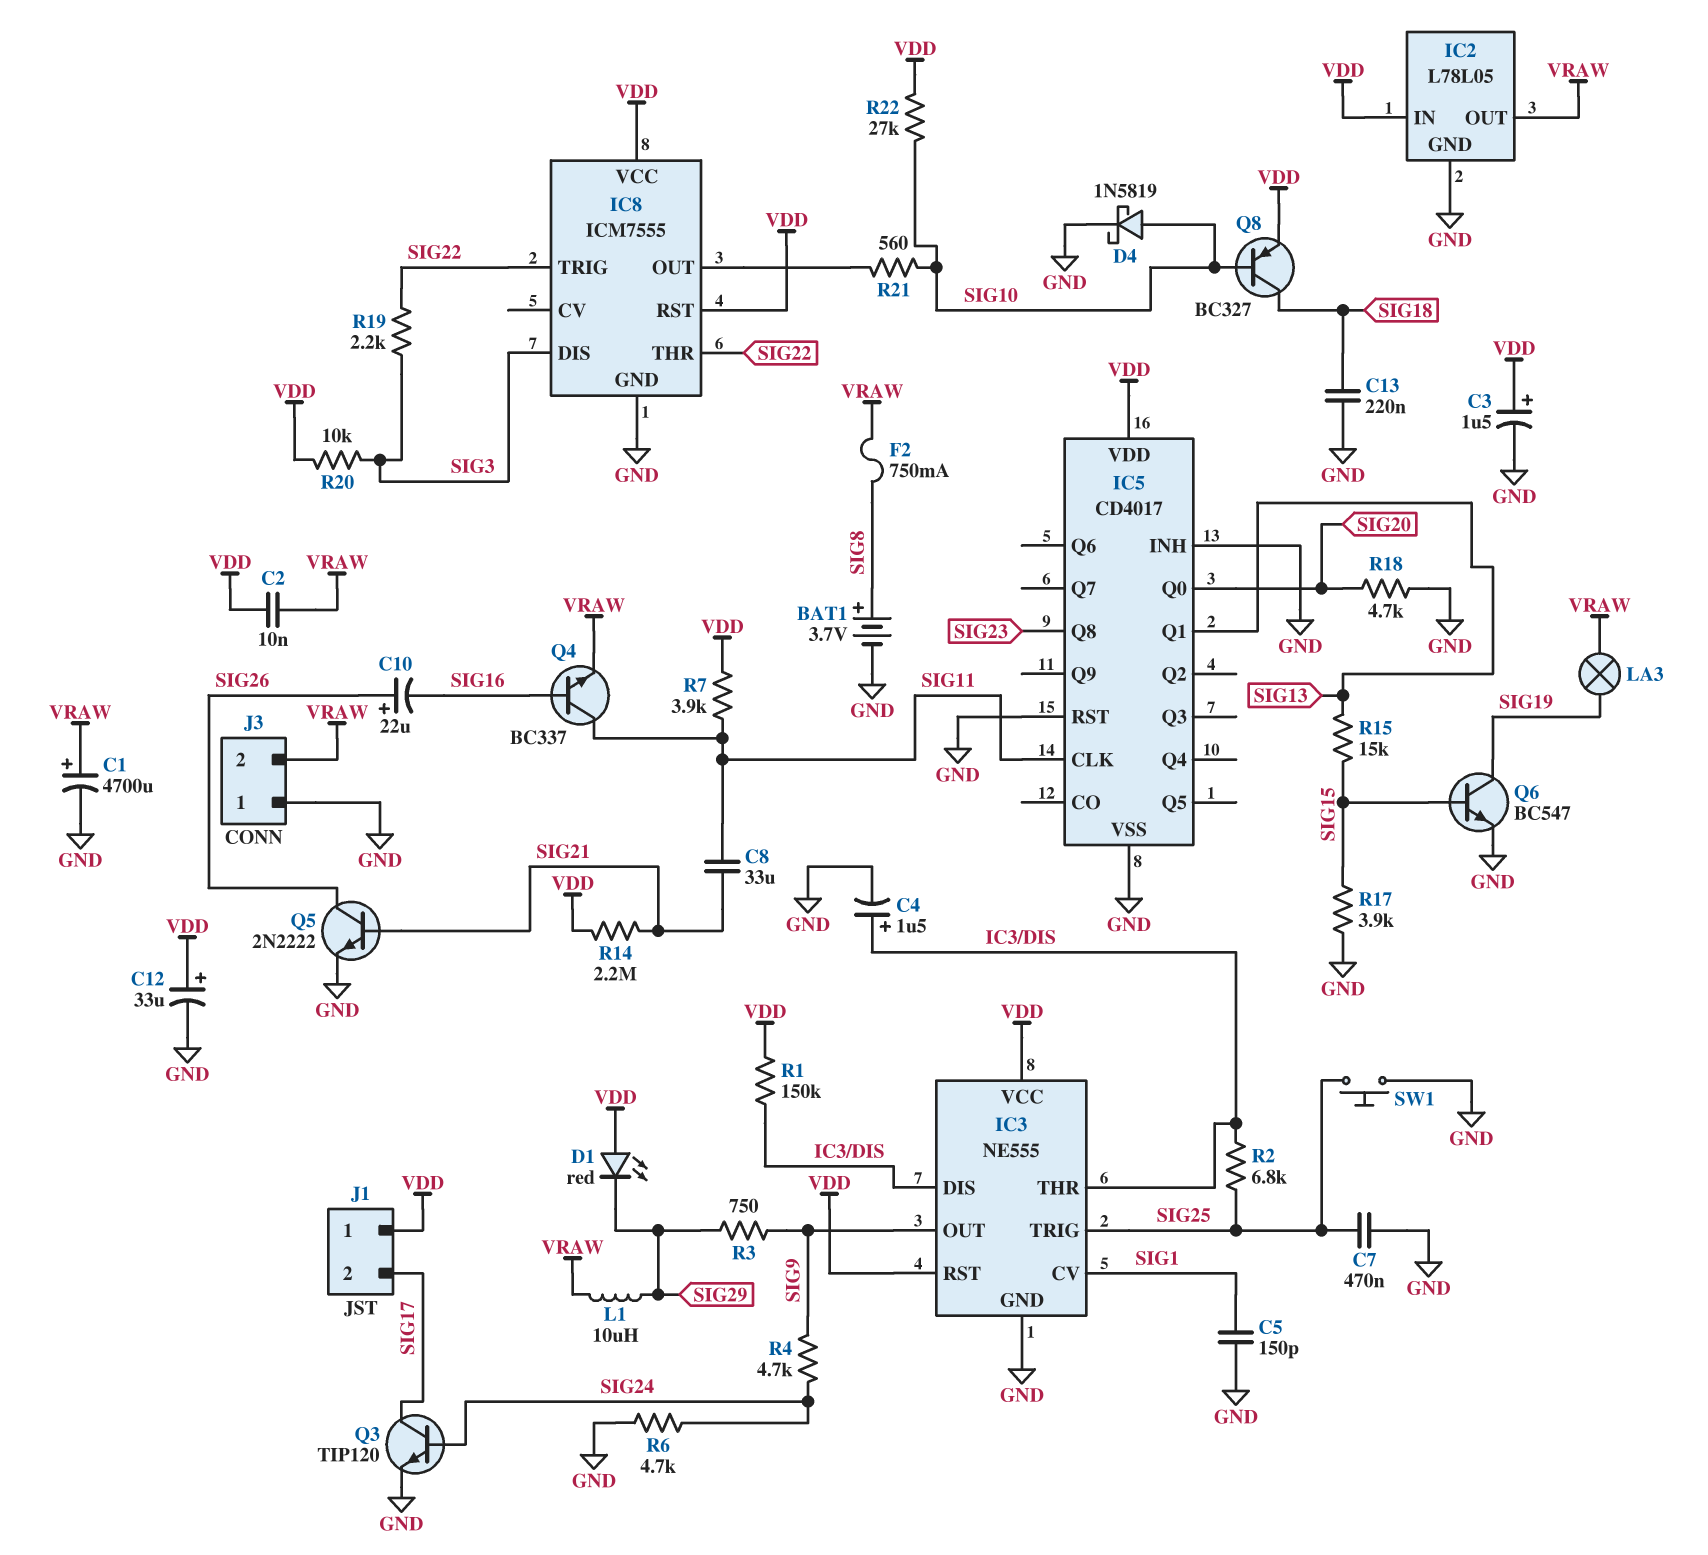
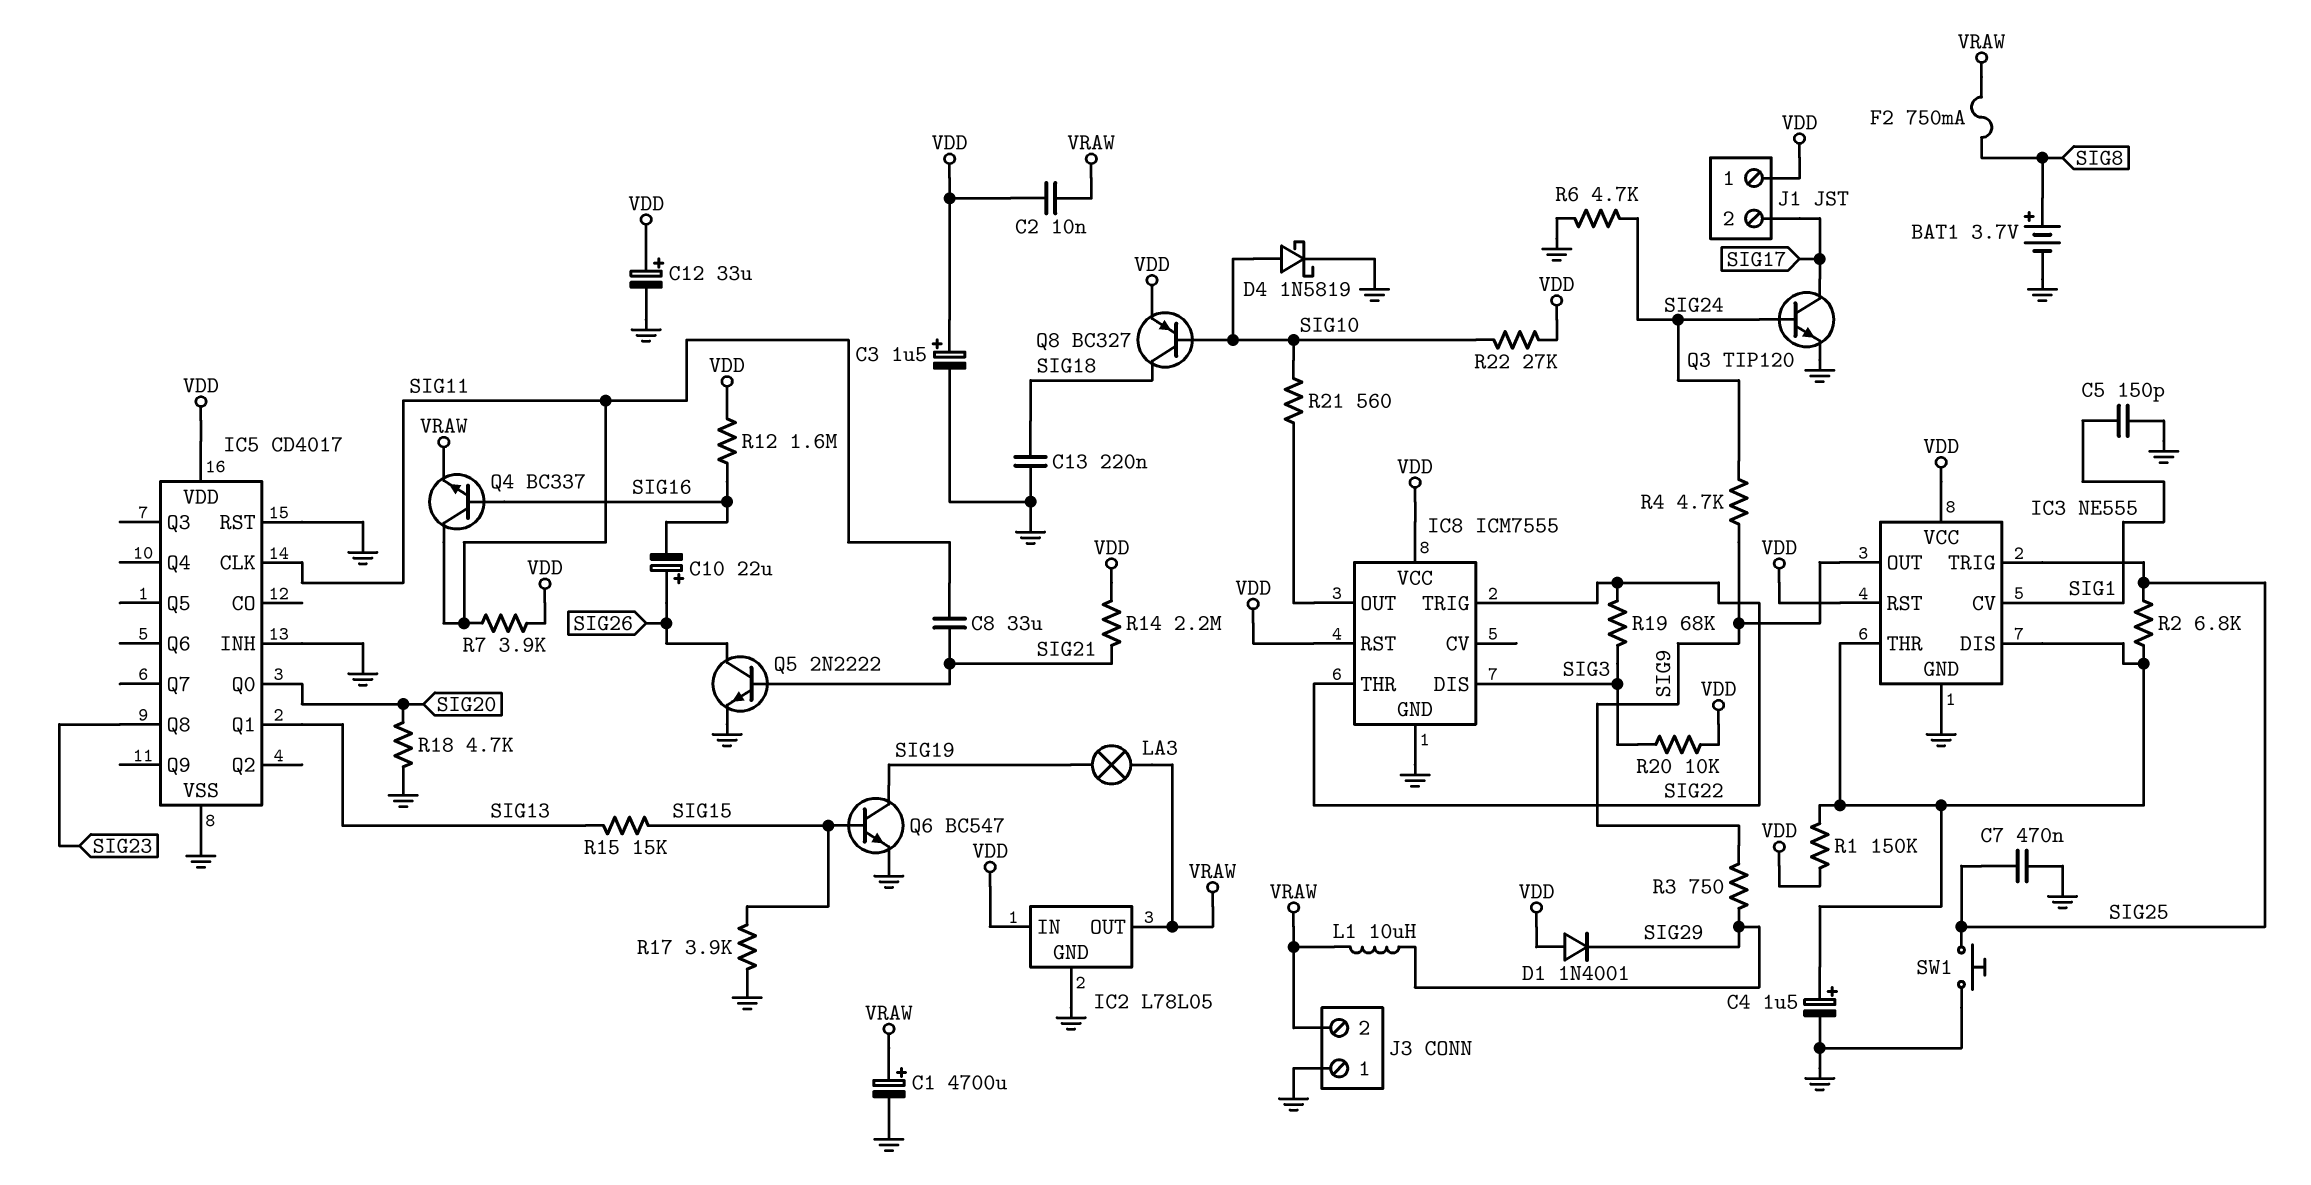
D1: LED red (A VDD, K SIG29) -> diode 1N4001 (A VDD, K SIG29)
R12: none -> 1.6M (SIG16, VDD)
R19: 2.2k (SIG3, SIG22) -> 68k (SIG3, SIG22)

